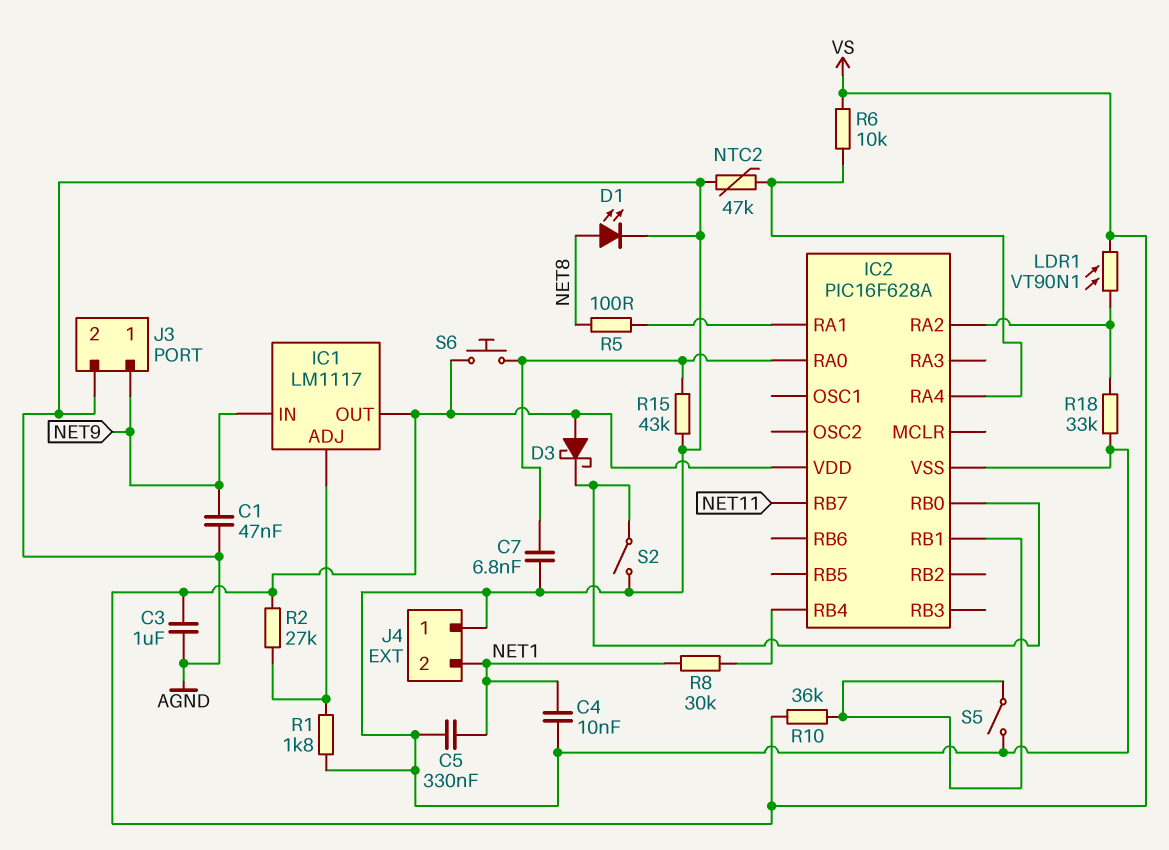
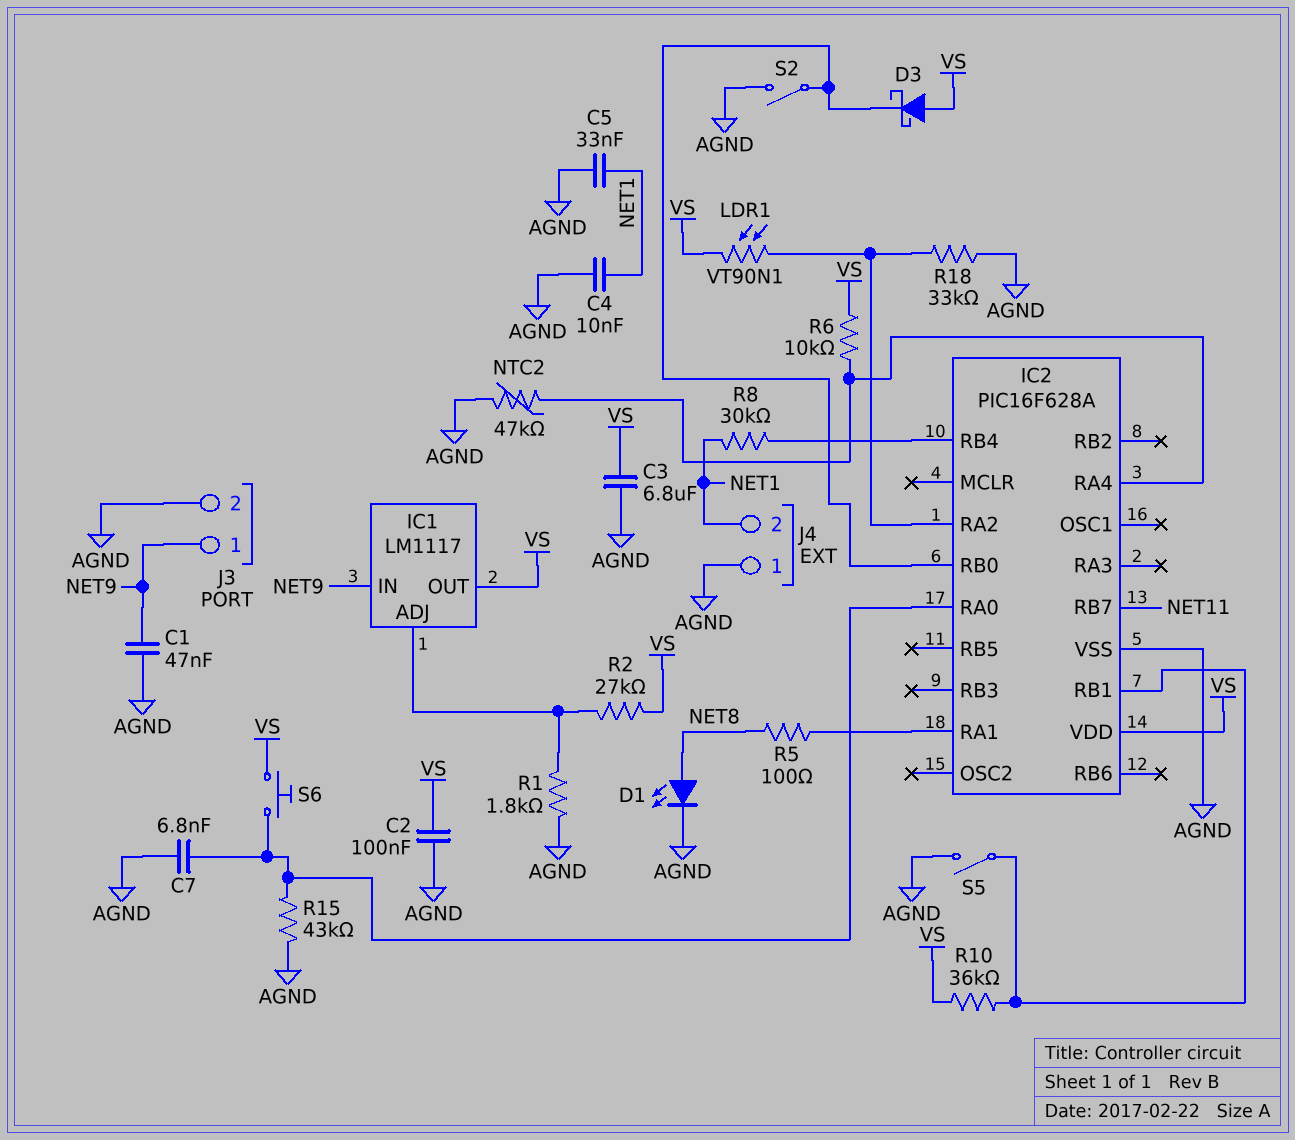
C2: none -> 100nF (AGND, VS)
C3: 1uF (AGND, VS) -> 6.8uF (AGND, VS)
C5: 330nF (AGND, NET1) -> 33nF (AGND, NET1)

